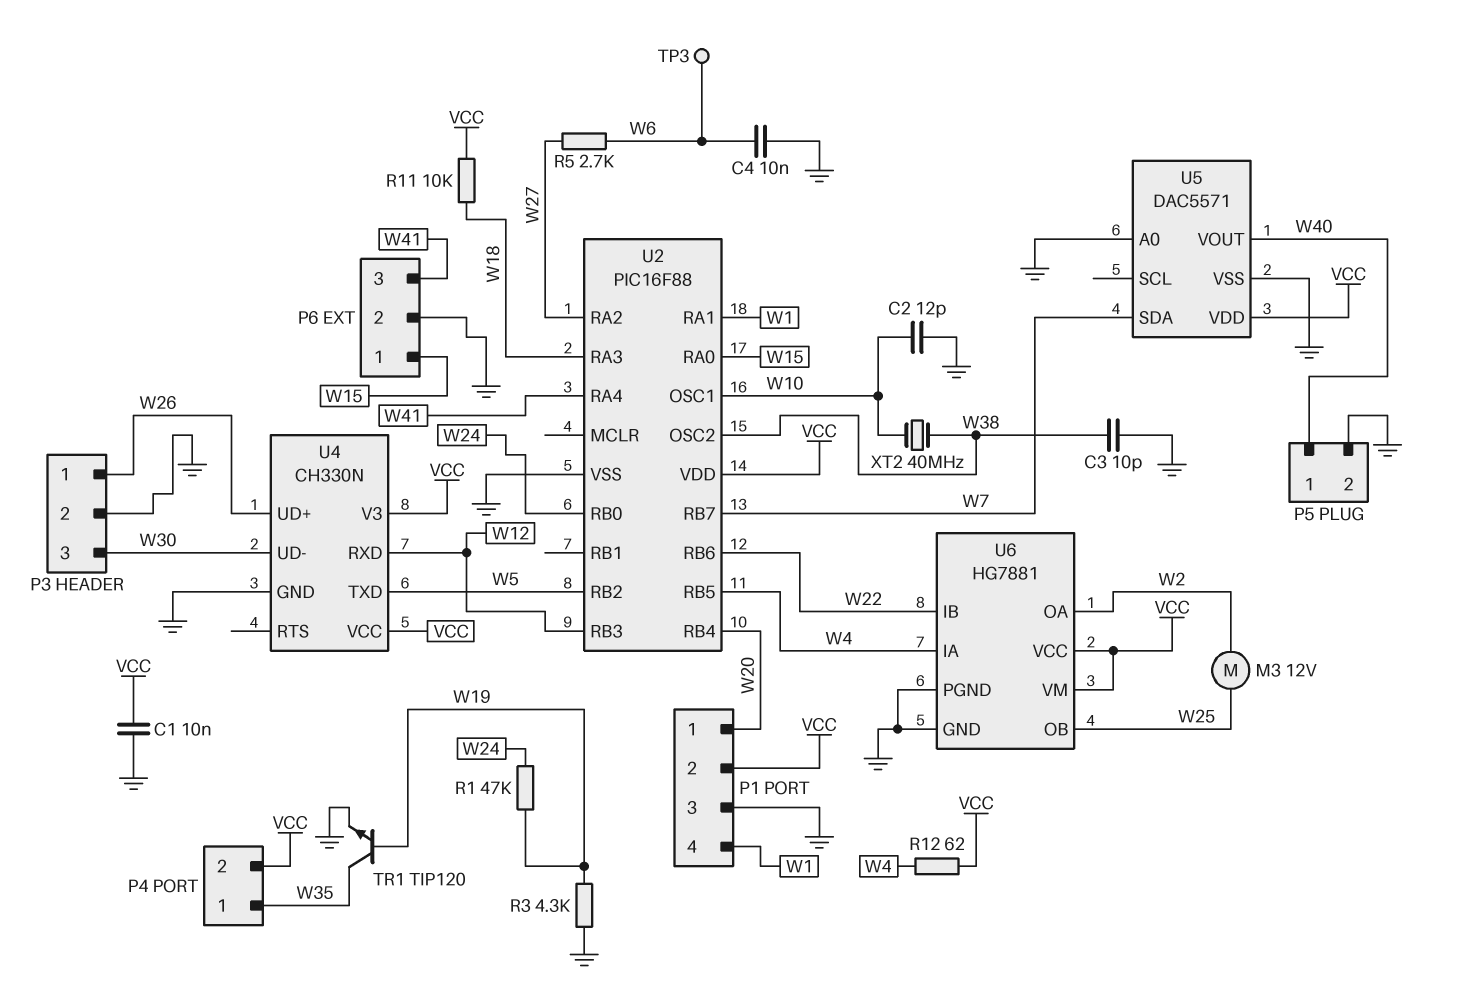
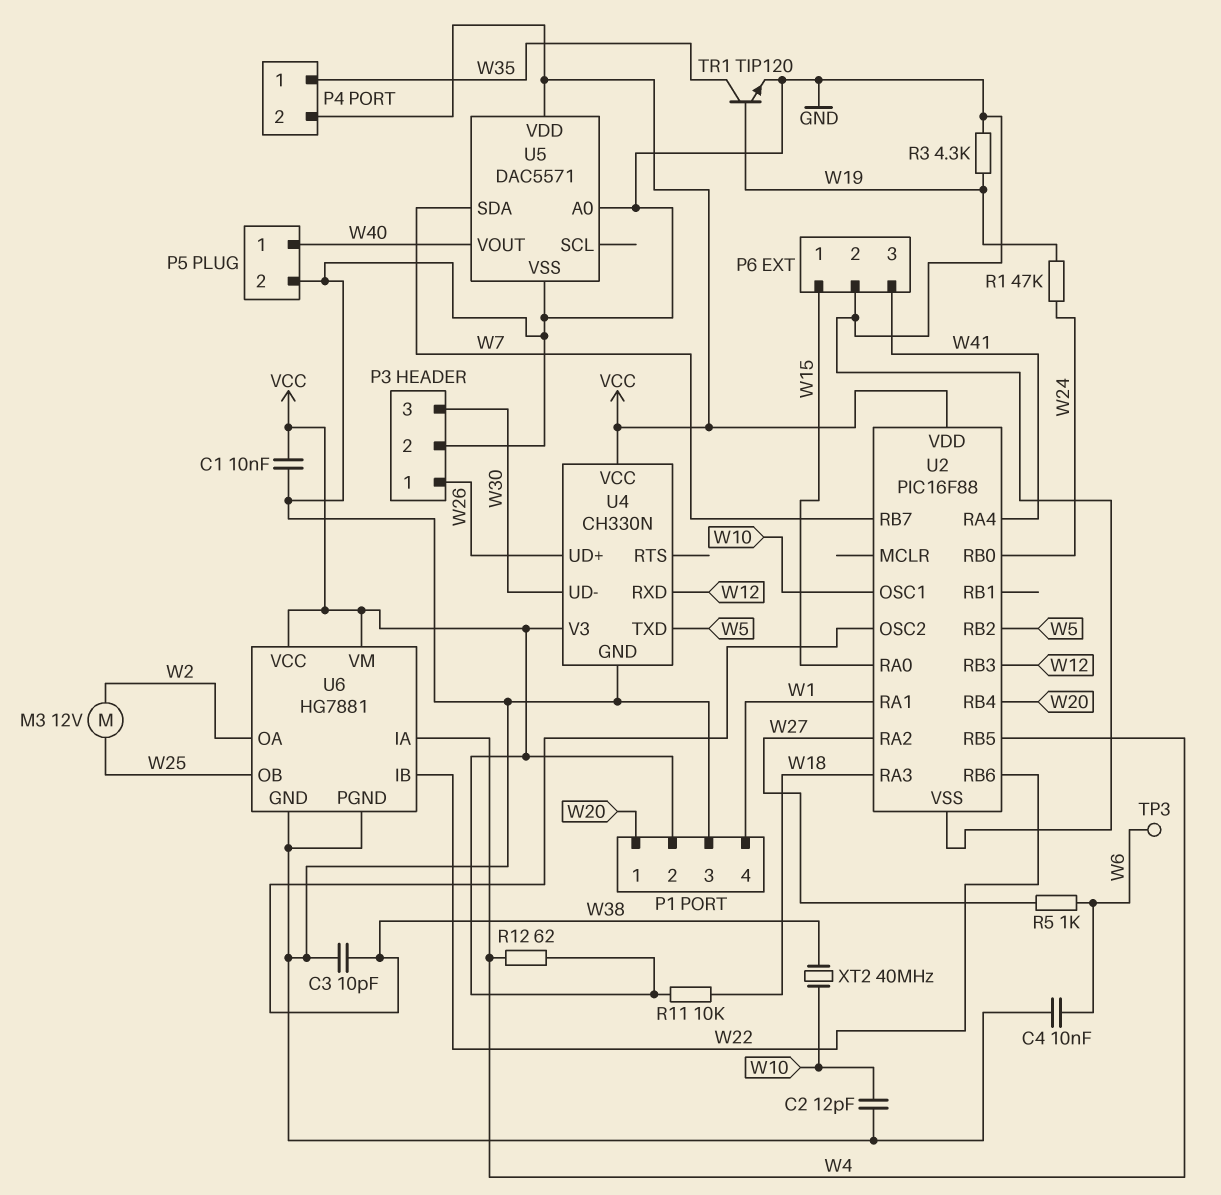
R5: 2.7k (W6, W27) -> 1k (W6, W27)

